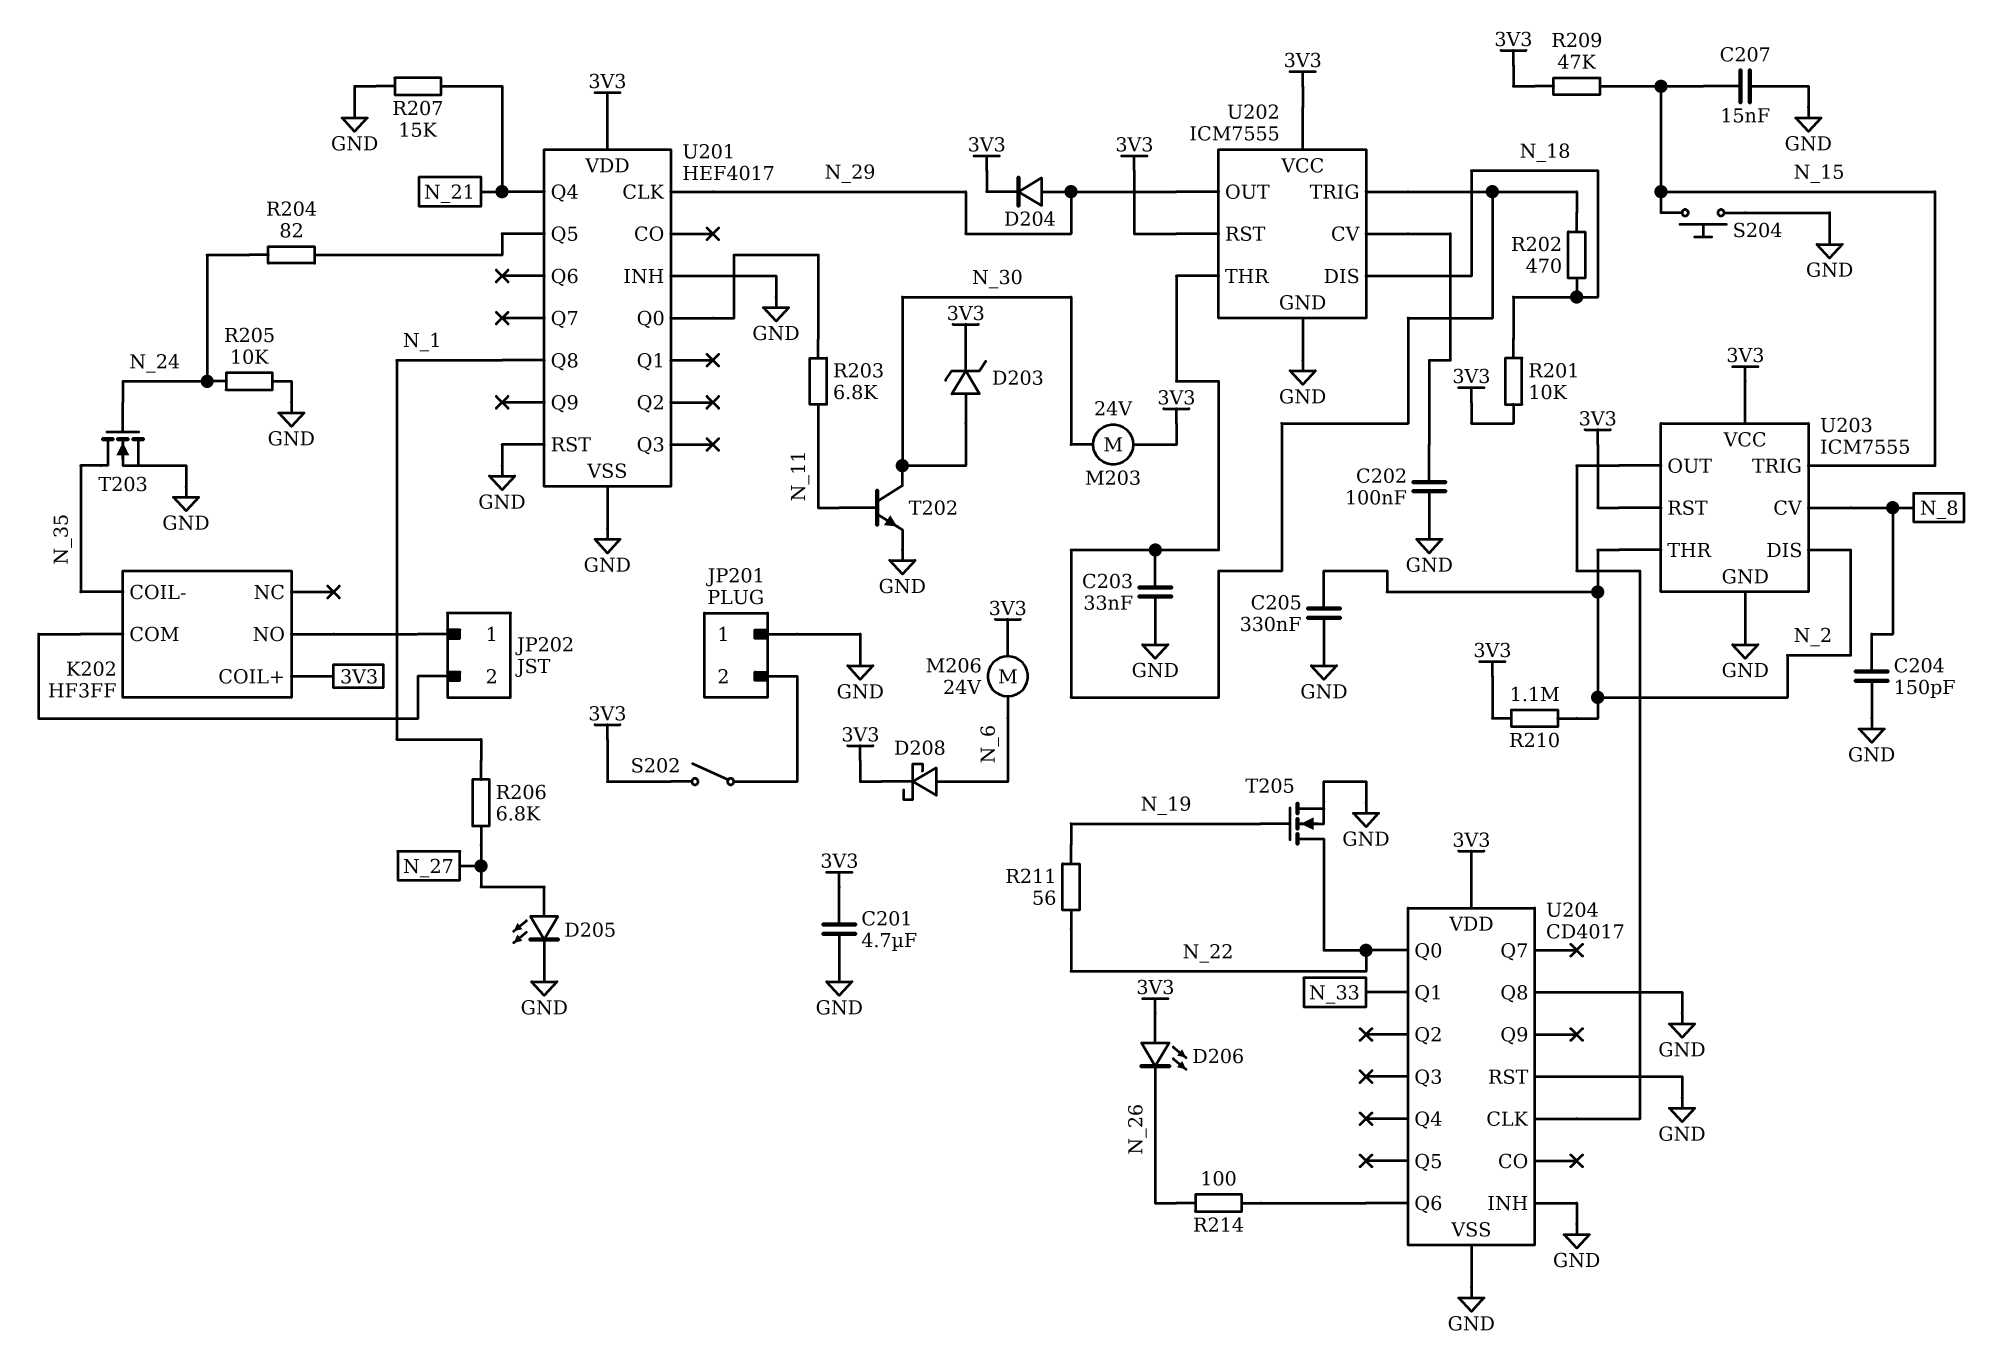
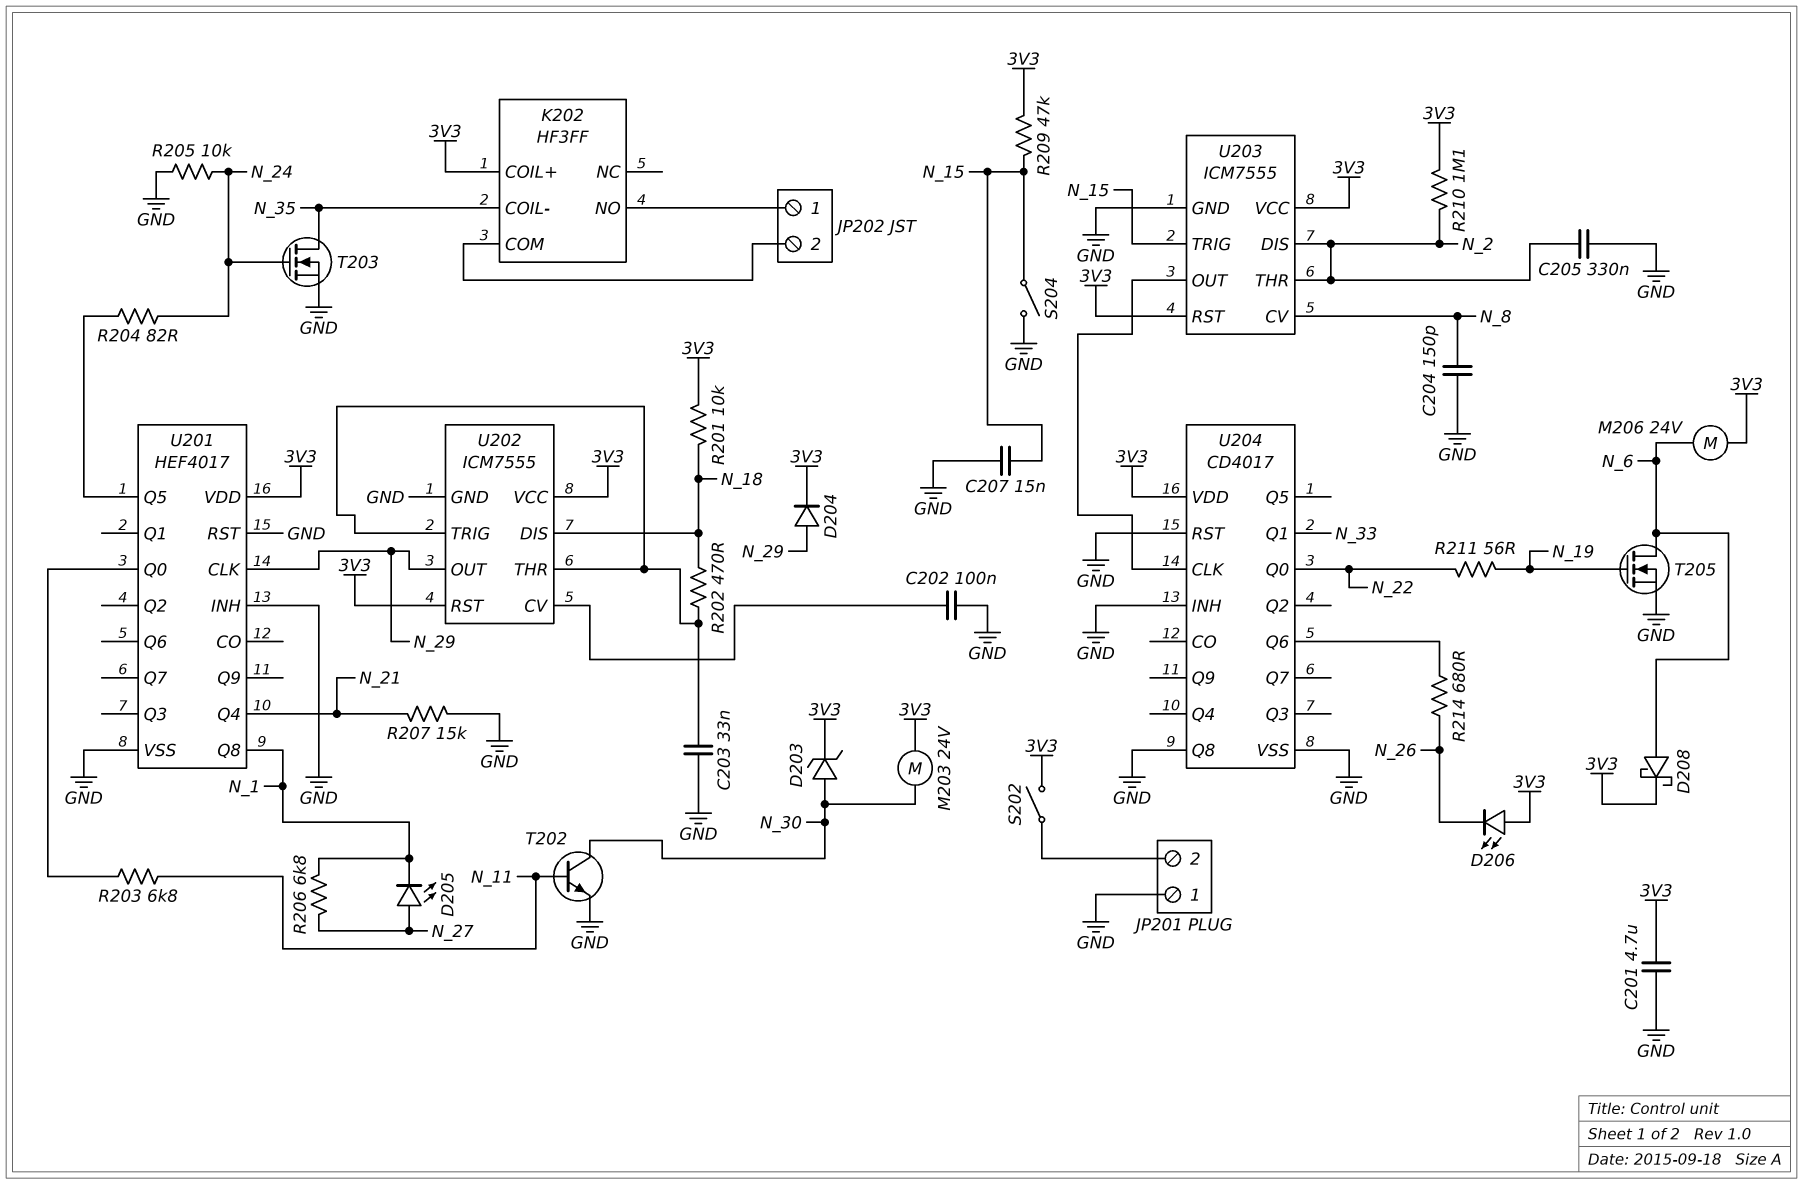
D205: LED (A N_27, K GND) -> LED (A N_27, K N_1)
R214: 100 (N_26, U204/Q6) -> 680 (N_26, U204/Q6)
S204: button (GND, N_15) -> switch (GND, N_15)
T205: NMOS (G N_19, D N_22, S GND) -> NMOS (G N_19, D N_6, S GND)

